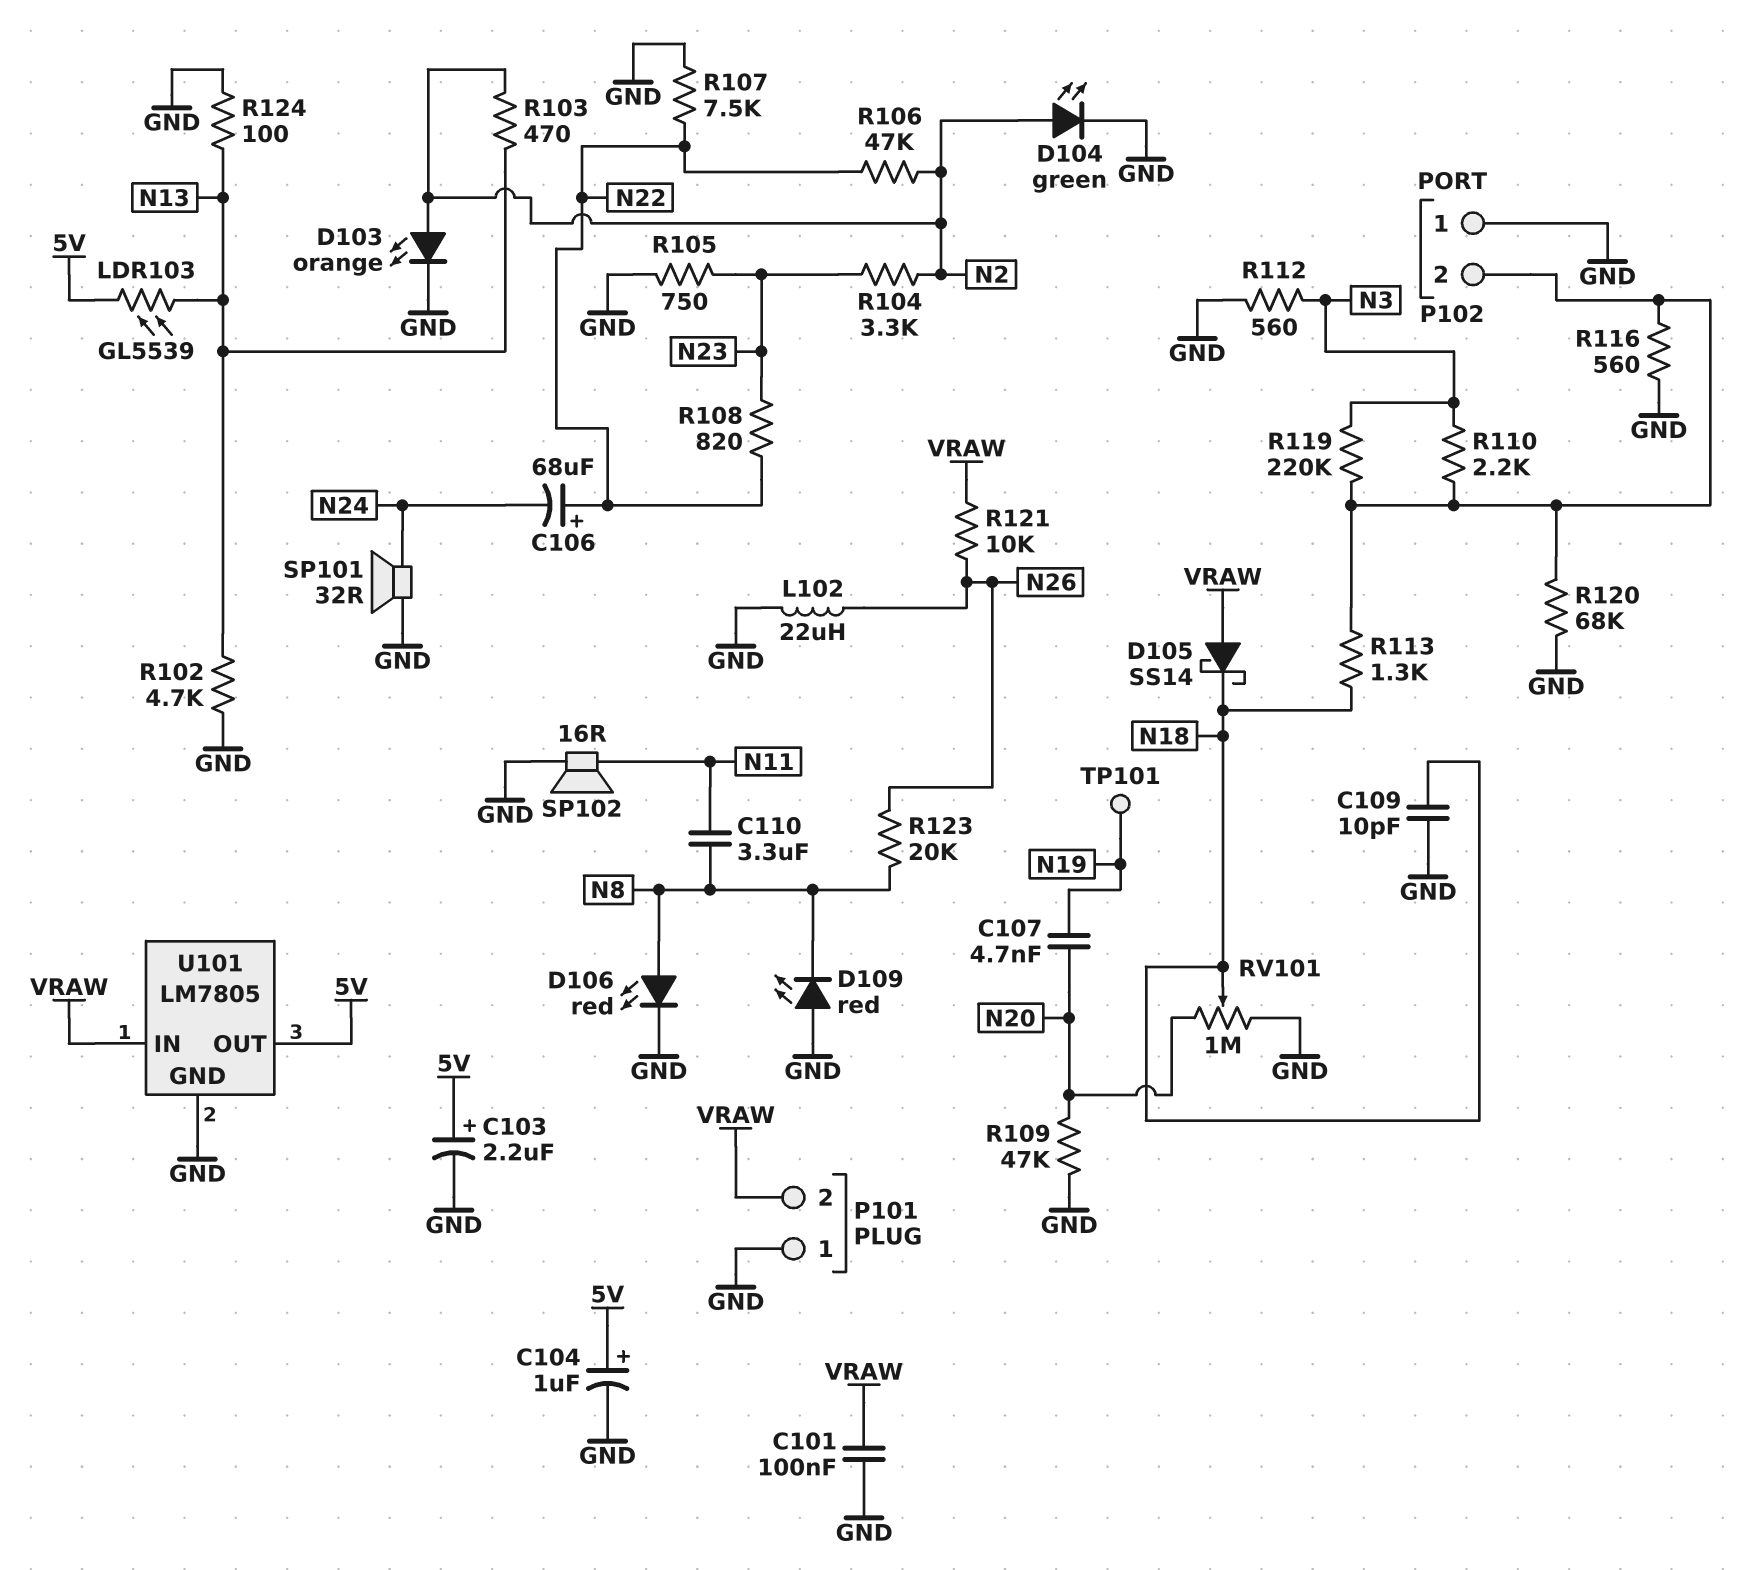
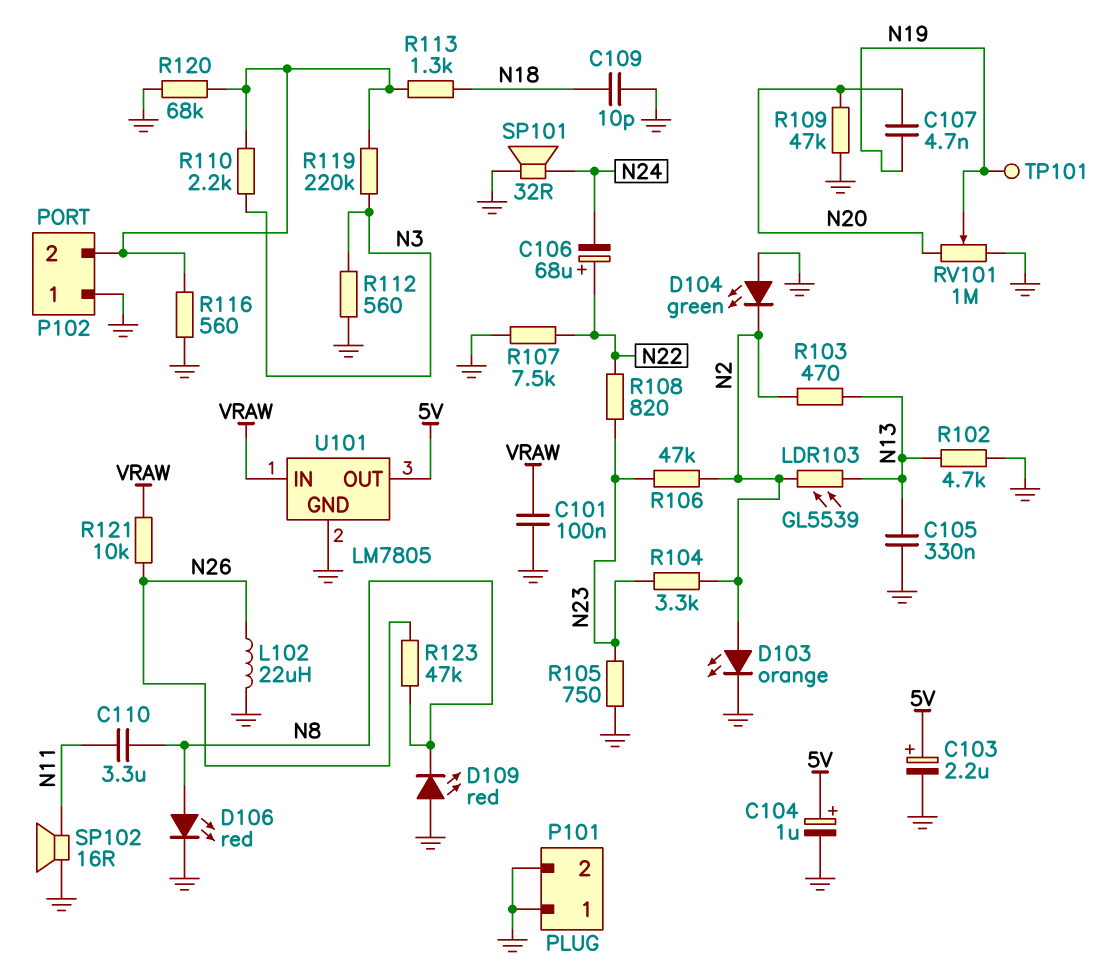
C105: none -> 330nF (GND, N13)
D104: LED green (A N2, K GND) -> LED green (A GND, K N2)
D105: schottky SS14 (A VRAW, K N18) -> none
LDR103: GL5539 (5V, N13) -> GL5539 (N2, N13)
P101 pin 2: VRAW -> GND
R106: 47k (N2, N22) -> 47k (N2, N23)
R123: 20k (N8, N26) -> 47k (N8, N26)
R124: 100 (GND, N13) -> none
RV101: 1M (GND, N20, wiper N18) -> 1M (GND, N20, wiper N19)

